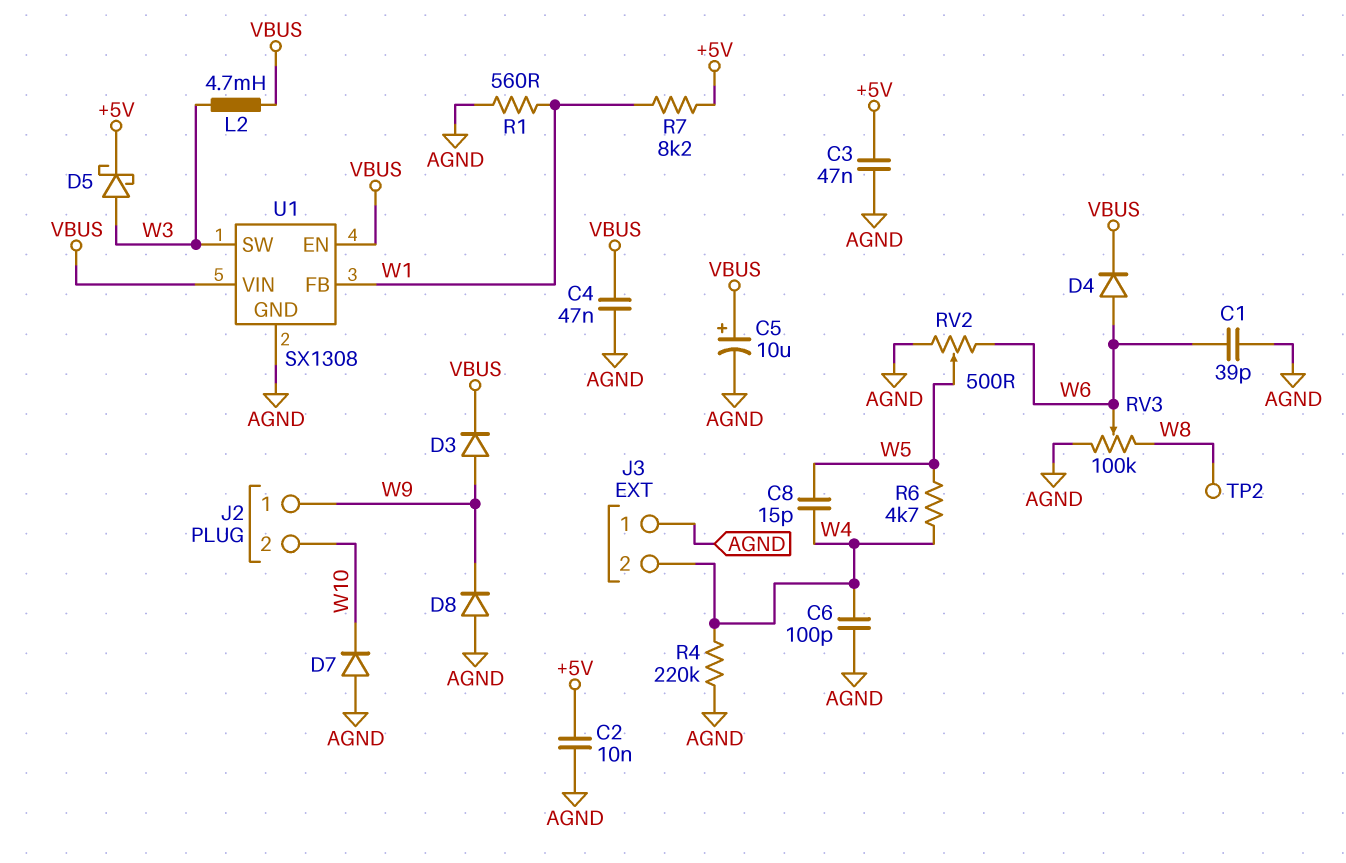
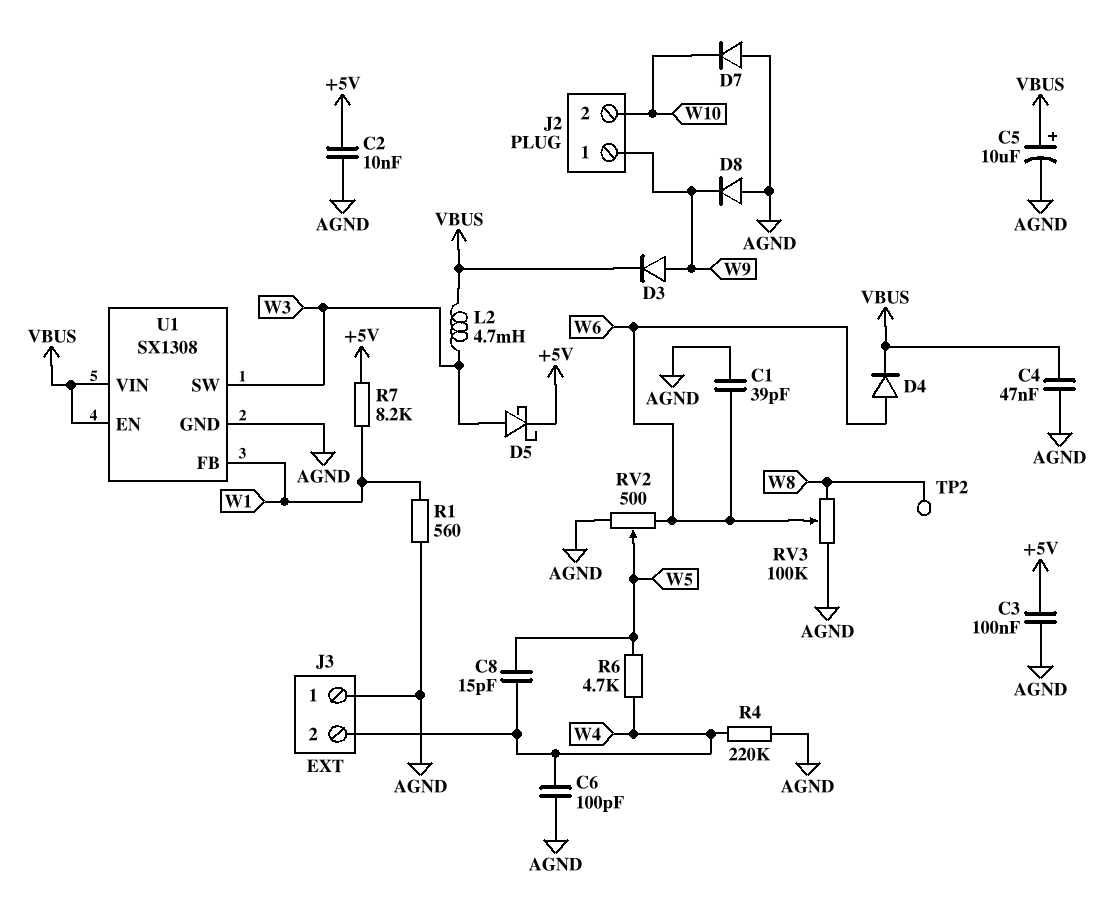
C3: 47nF (+5V, AGND) -> 100nF (+5V, AGND)

